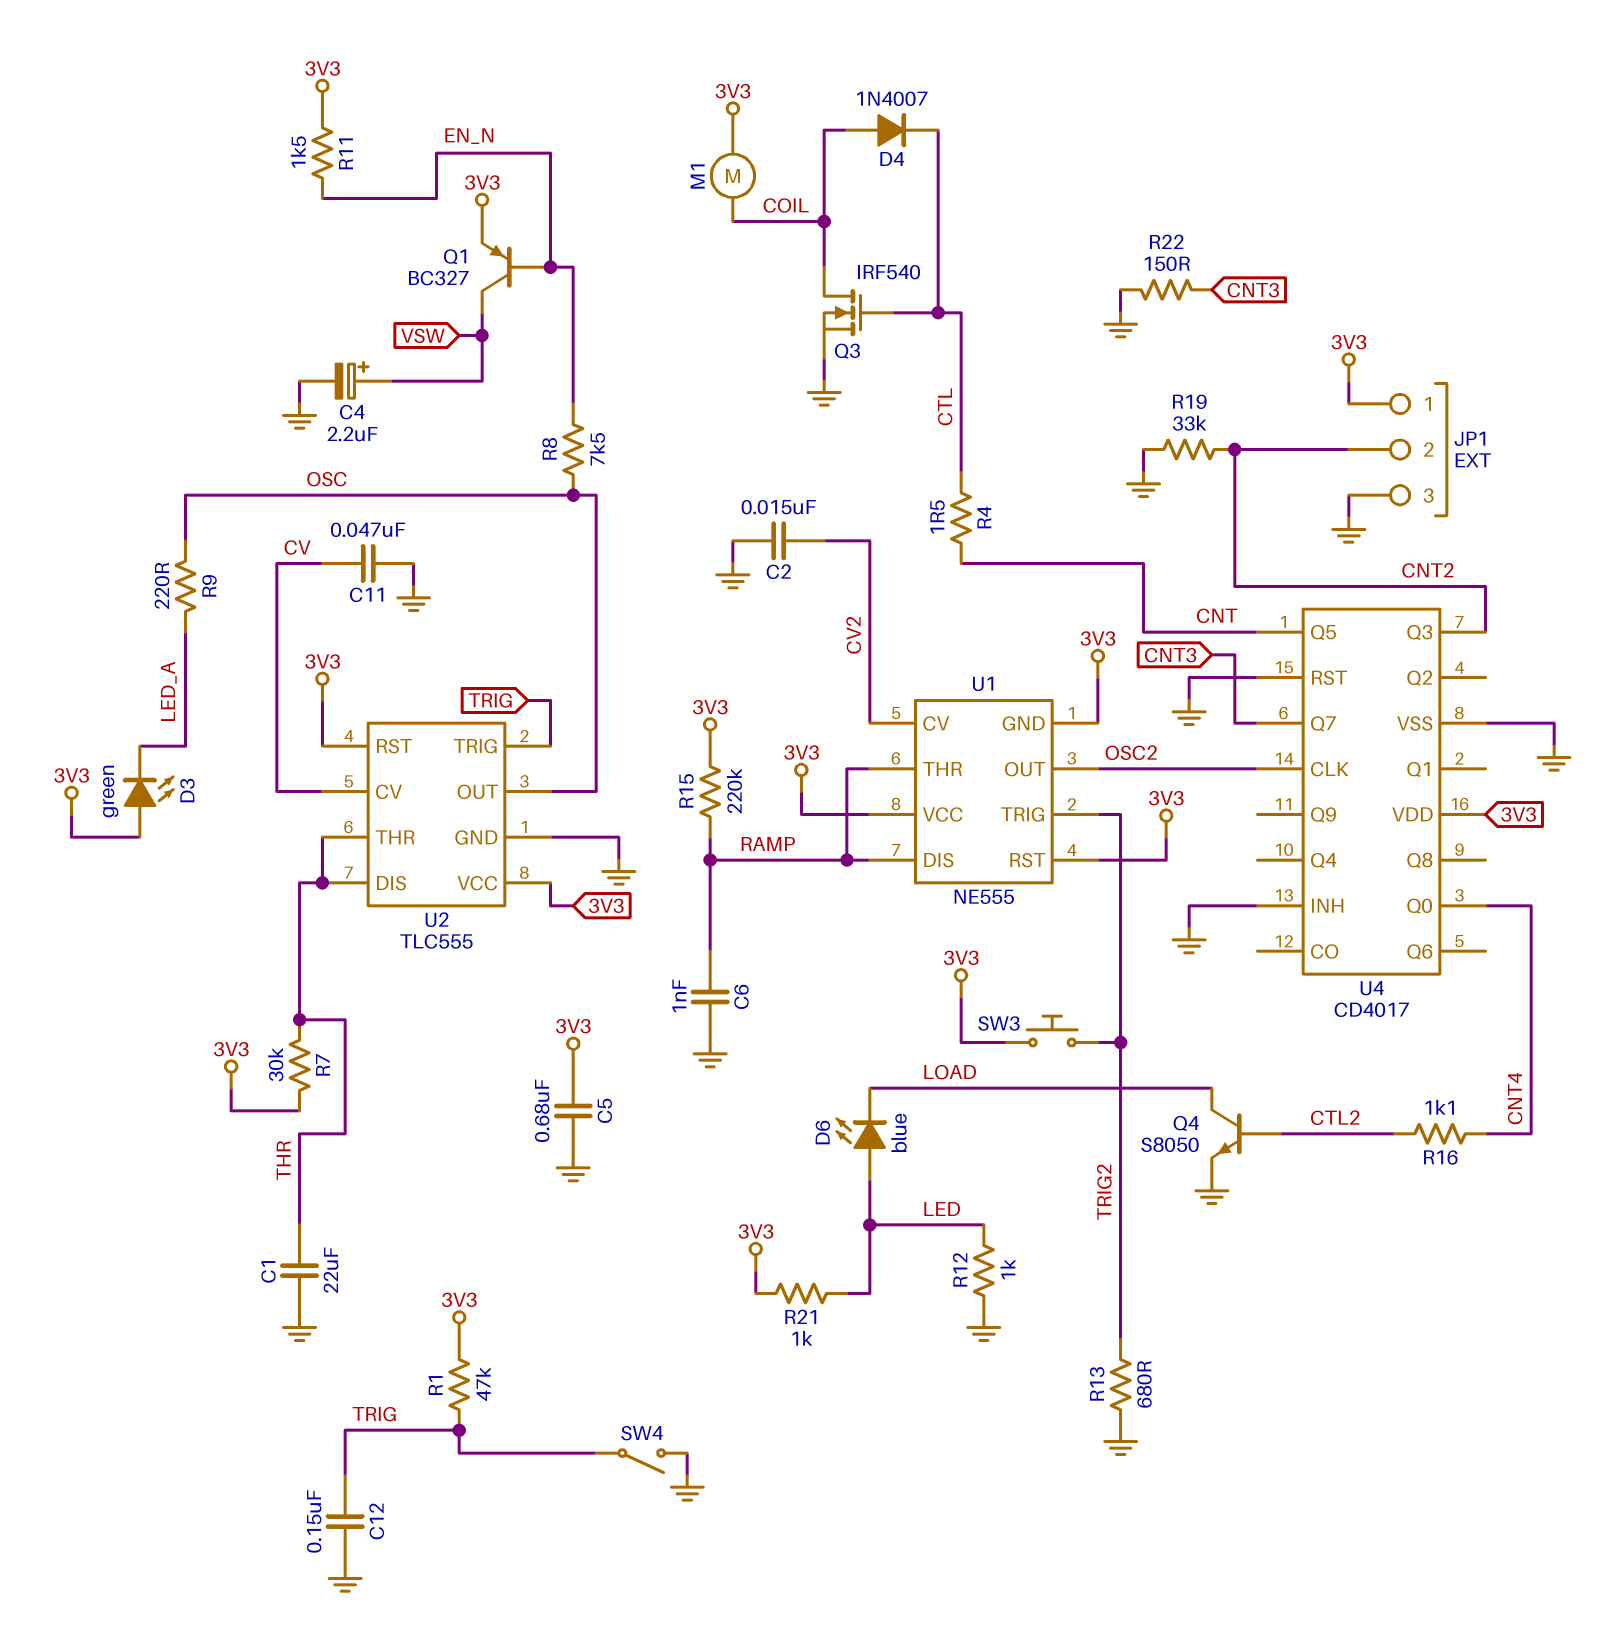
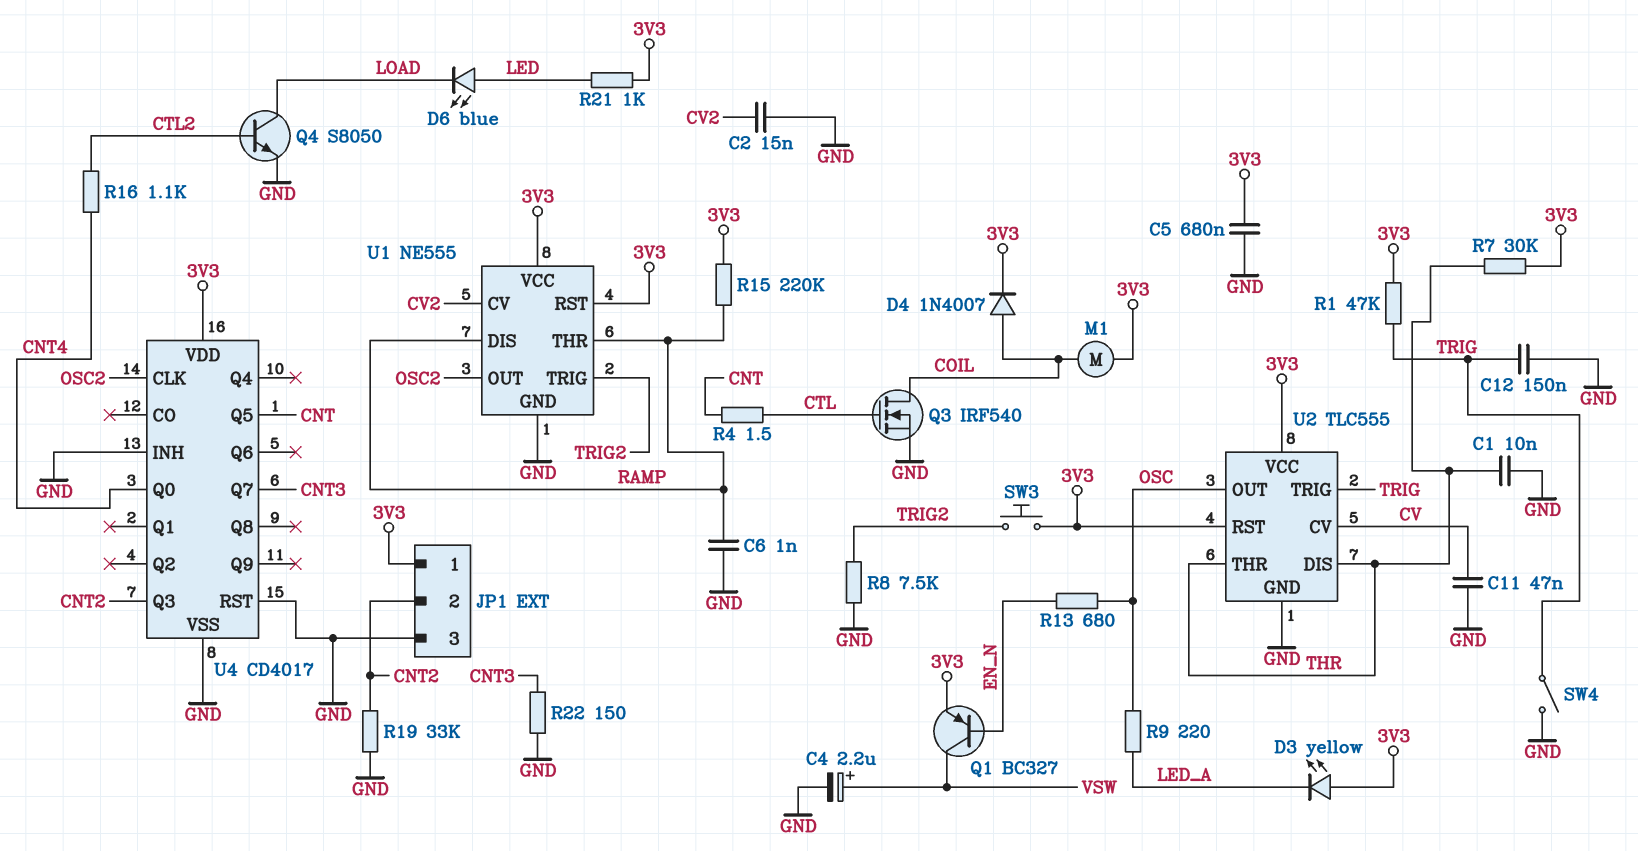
C1: 22uF (GND, THR) -> 10nF (GND, THR)
D3: LED green (A 3V3, K LED_A) -> LED yellow (A 3V3, K LED_A)
D4: diode 1N4007 (A COIL, K CTL) -> diode 1N4007 (A COIL, K 3V3)
R8: 7.5k (EN_N, OSC) -> 7.5k (GND, TRIG2)
R11: 1.5k (3V3, EN_N) -> none
R12: 1k (GND, LED) -> none
R13: 680 (GND, TRIG2) -> 680 (EN_N, OSC)
U1 pin GND: 3V3 -> GND

